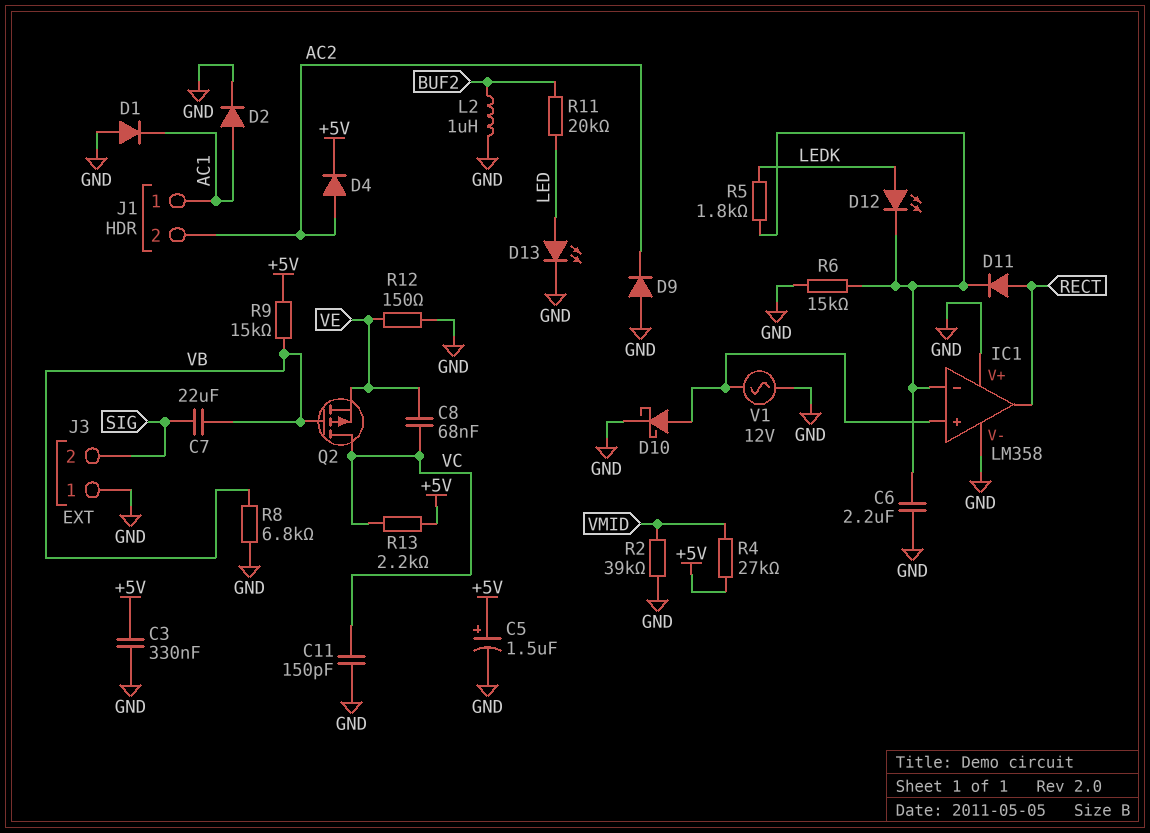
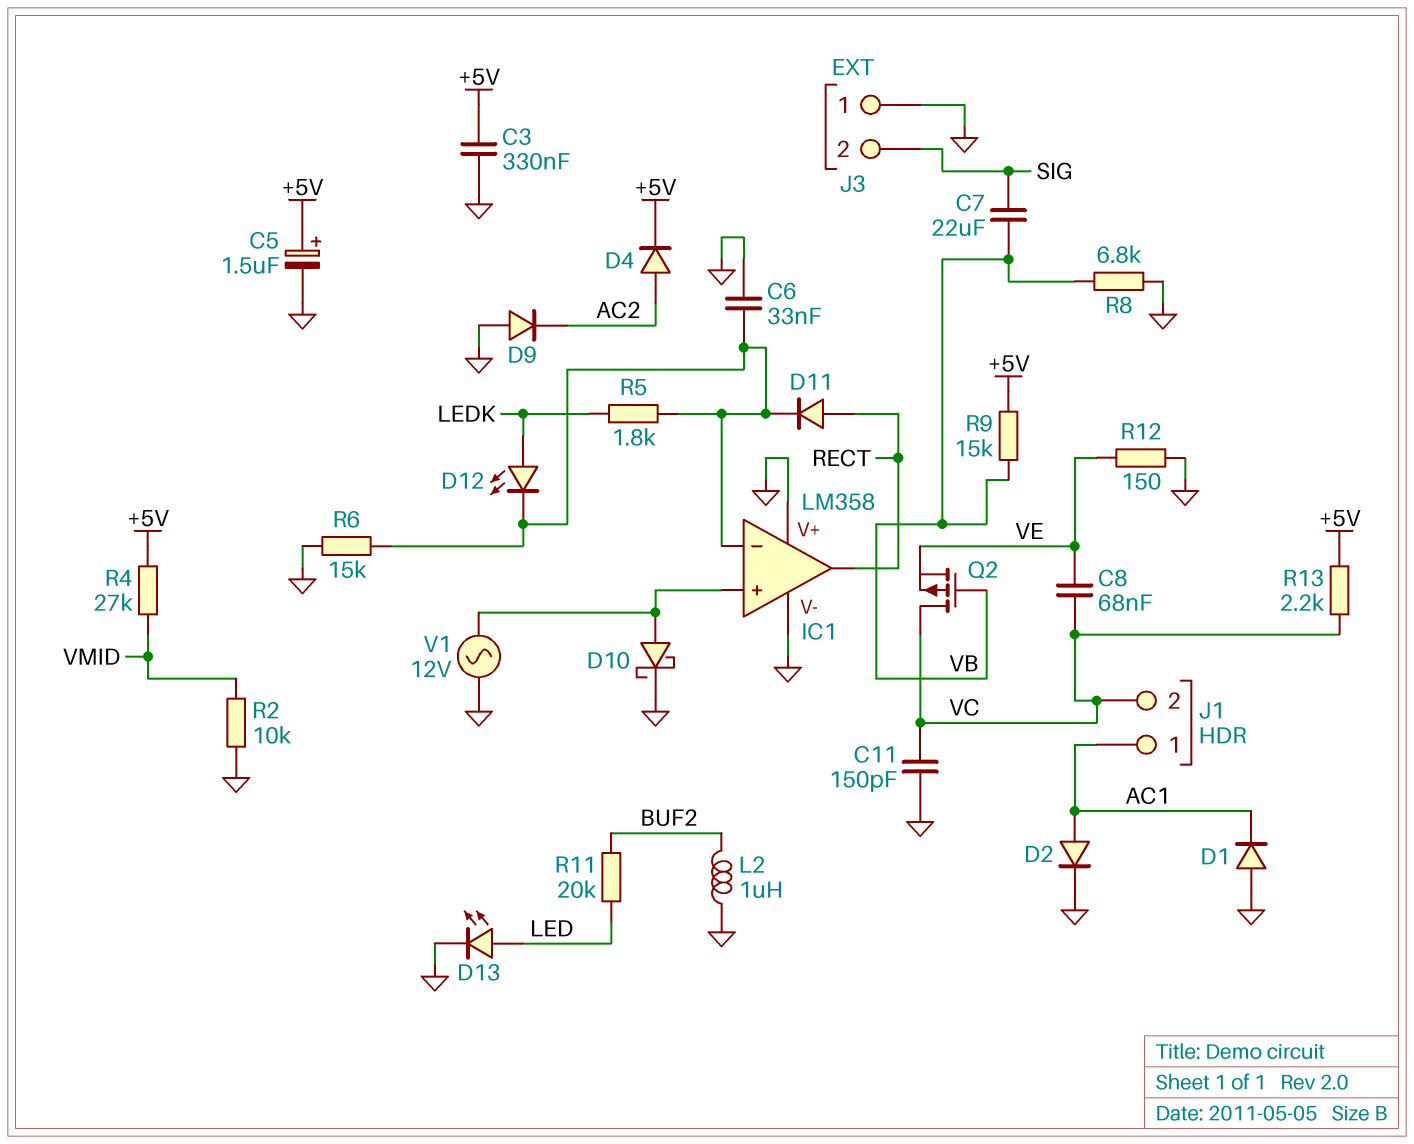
C6: 2.2uF (GND, IC1/in-) -> 33nF (GND, IC1/in-)
J1 pin 2: AC2 -> VC
R2: 39k (GND, VMID) -> 10k (GND, VMID)

